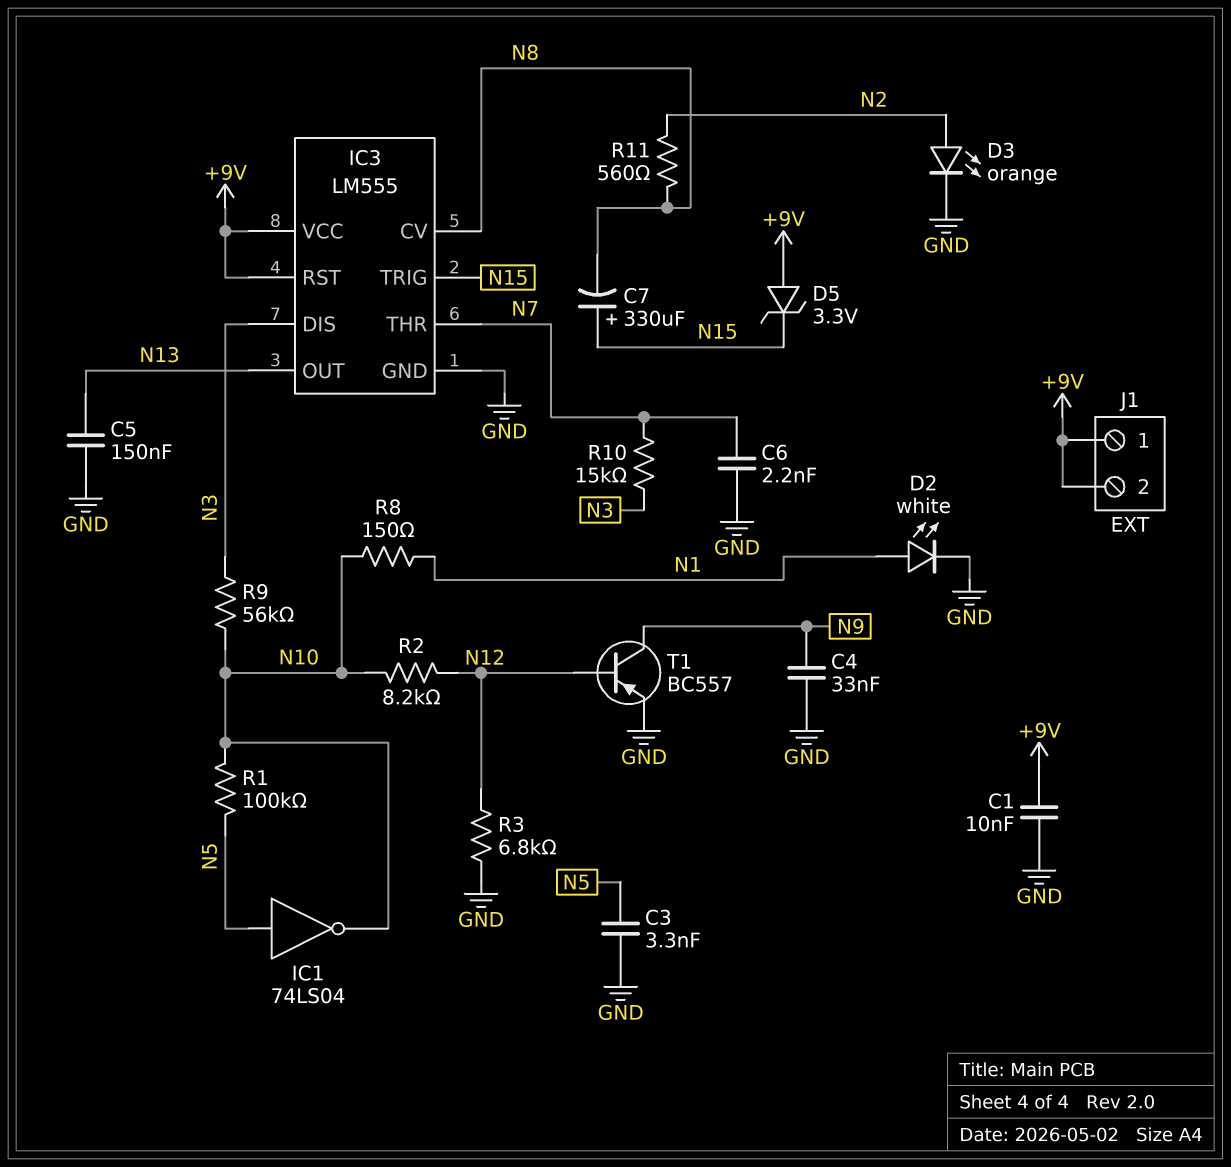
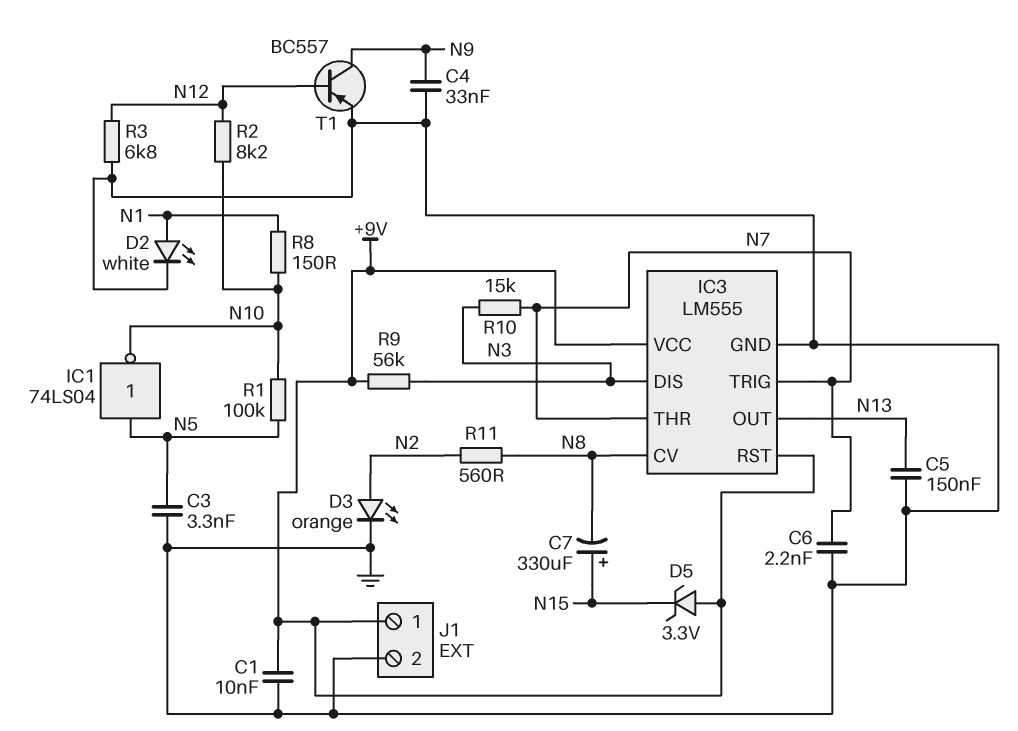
IC3 pin TRIG: N15 -> N7
J1 pin 2: +9V -> GND
R9: 56k (N3, N10) -> 56k (+9V, N3)

